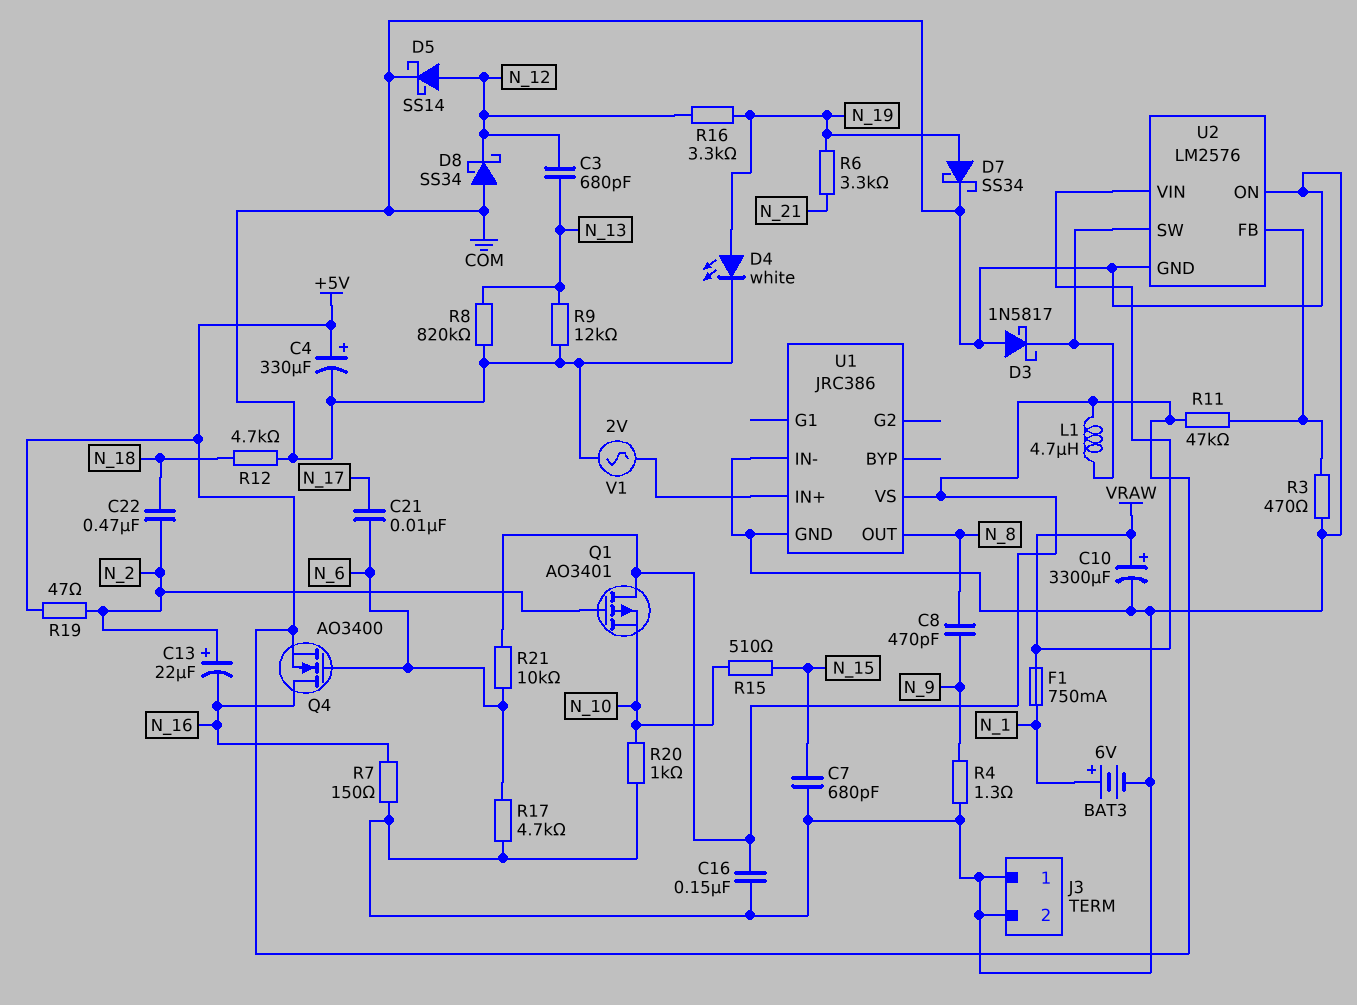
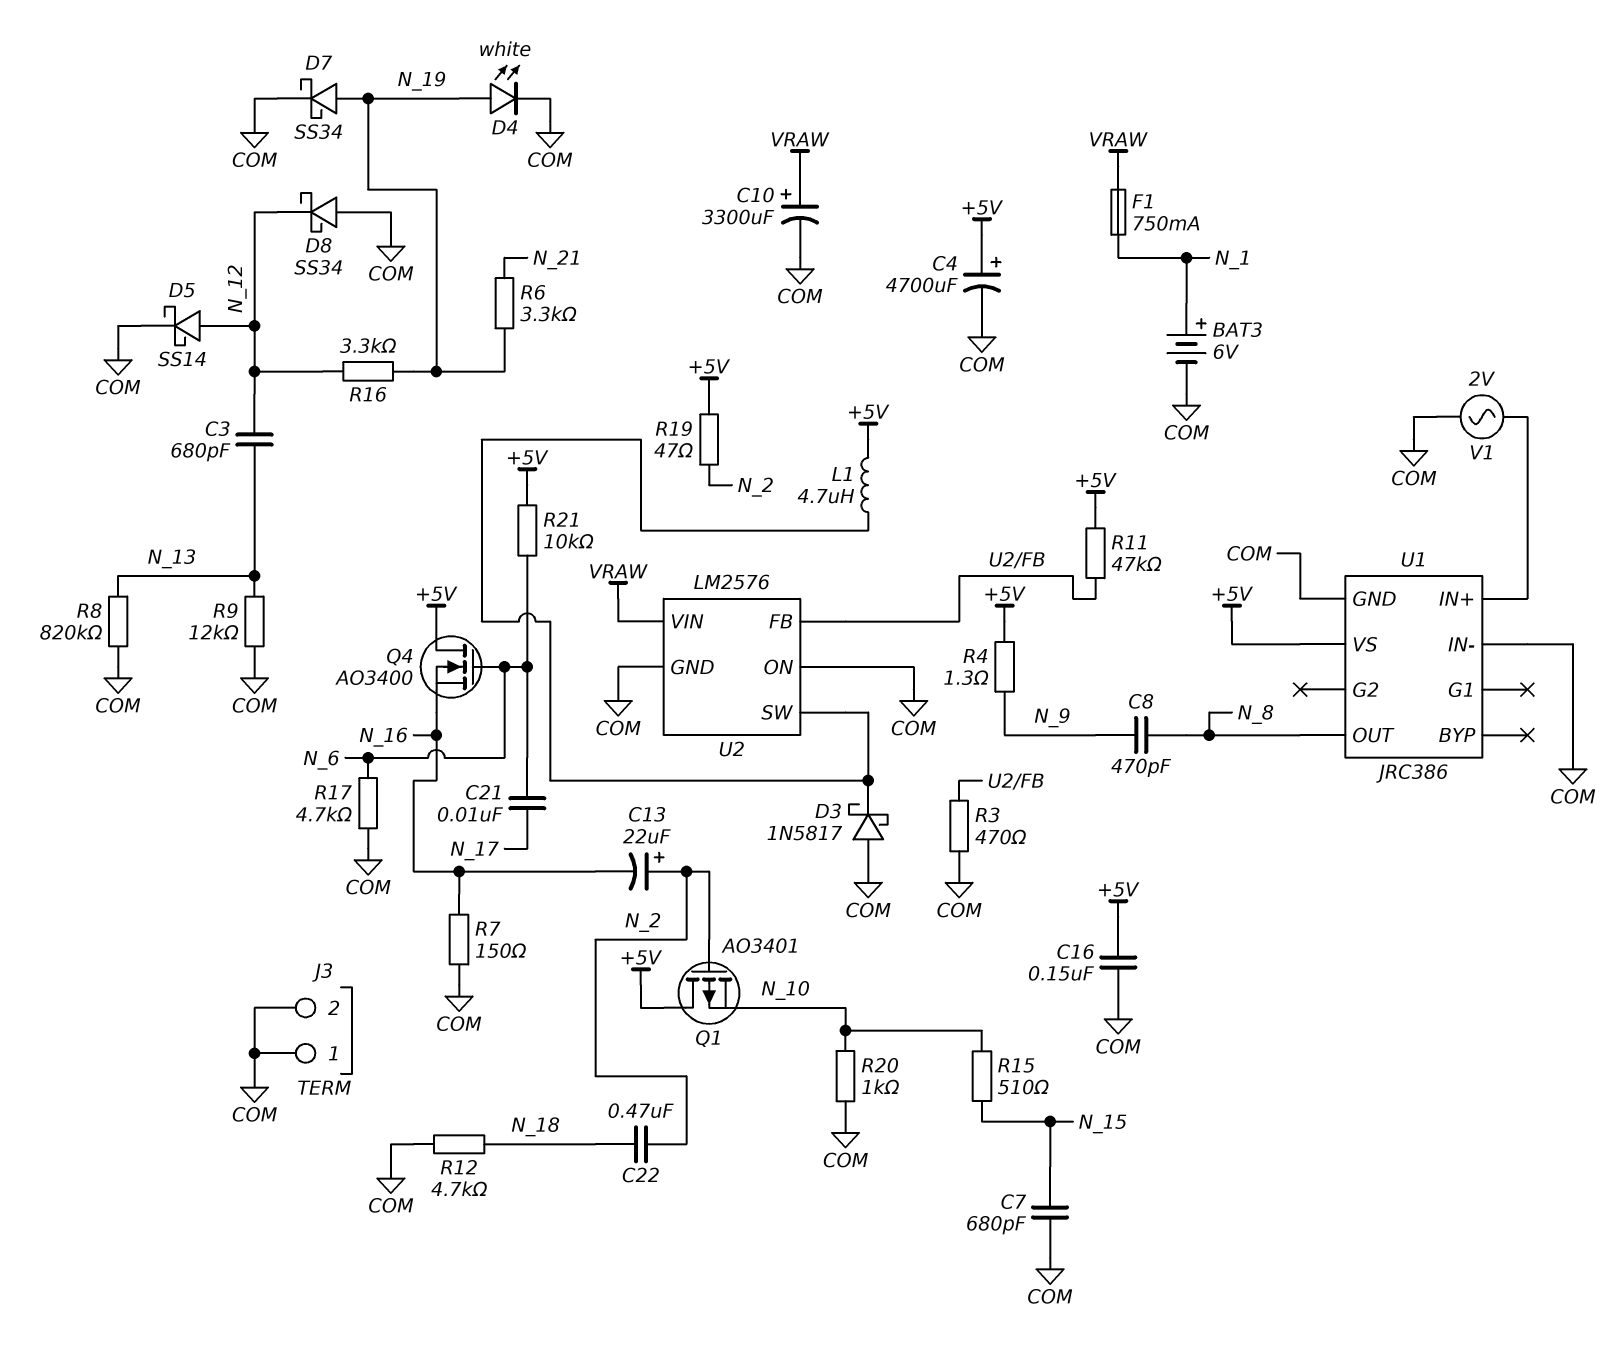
C4: 330uF (plus +5V, minus COM) -> 4700uF (plus +5V, minus COM)
Q4: NMOS AO3400 (G N_6, D N_16, S +5V) -> NMOS AO3400 (G N_6, D +5V, S N_16)
R4: 1.3 (COM, N_9) -> 1.3 (+5V, N_9)

